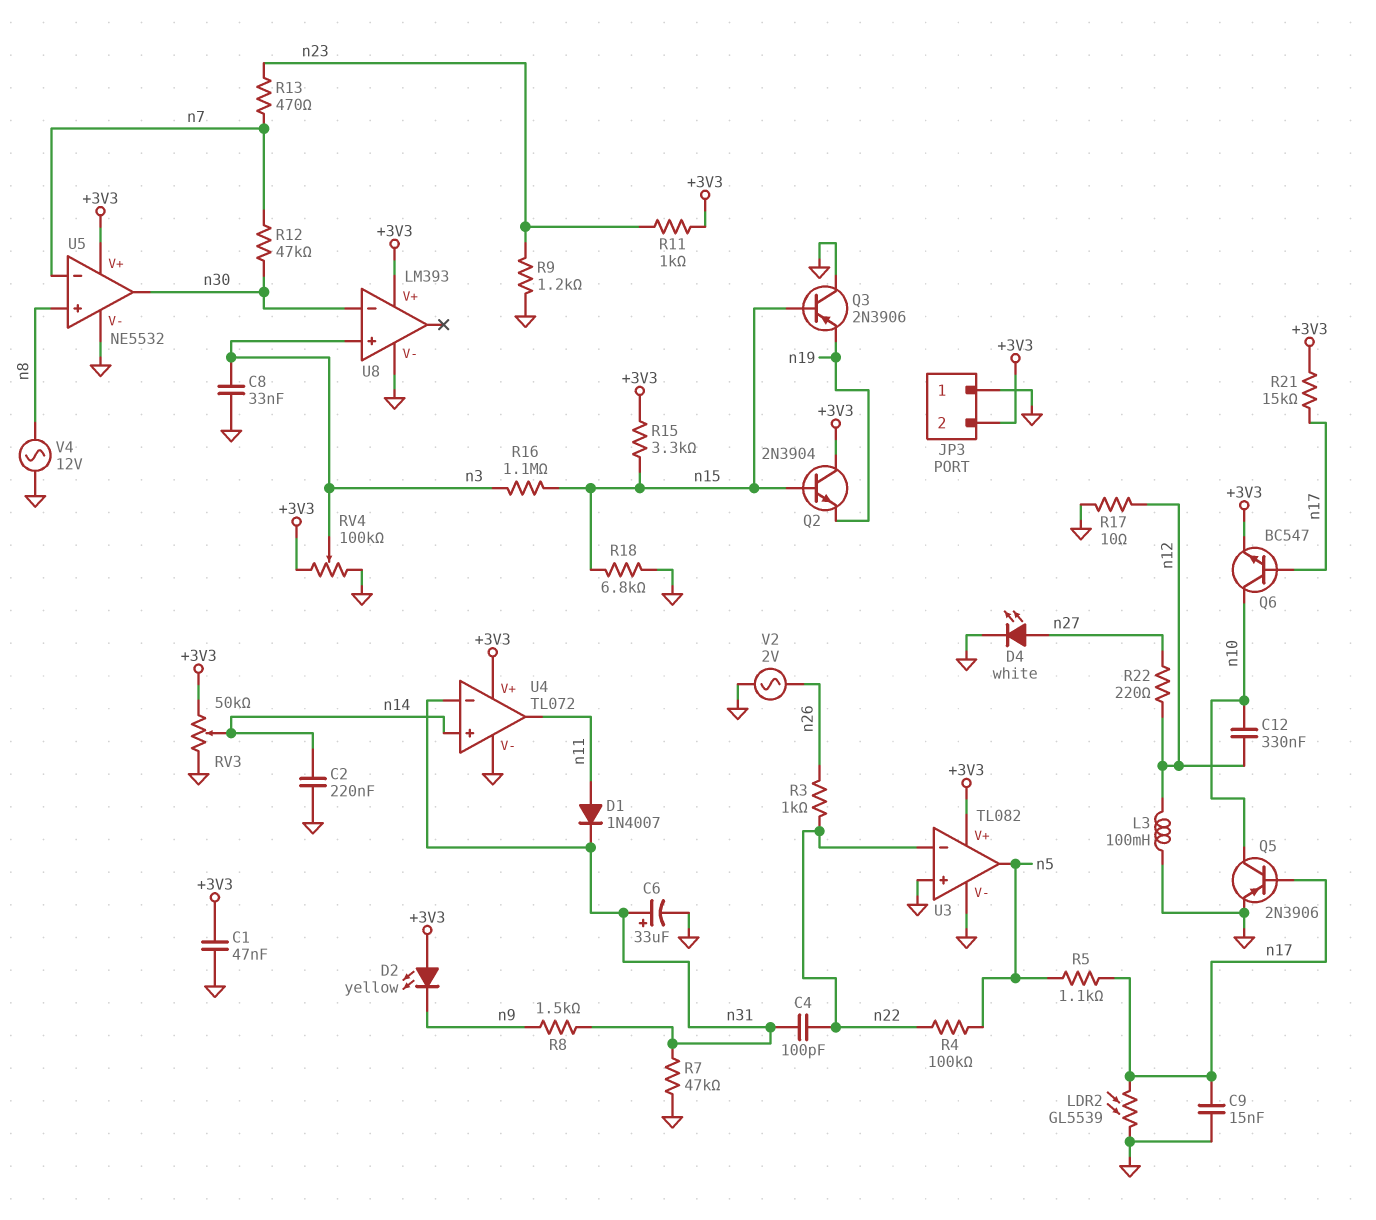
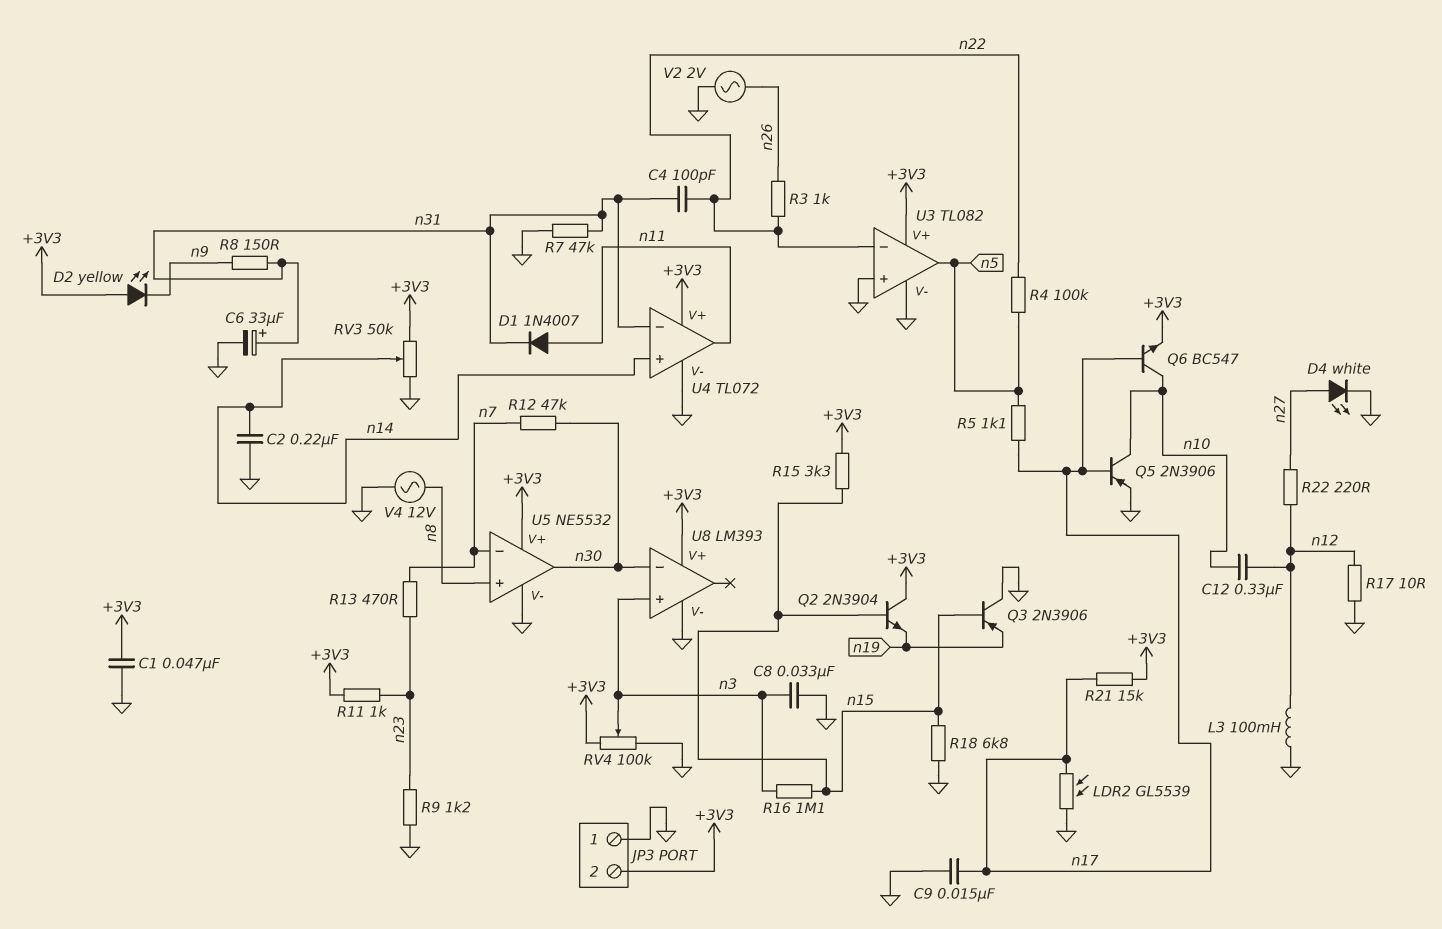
R8: 1.5k (n9, n31) -> 150 (n9, n31)

